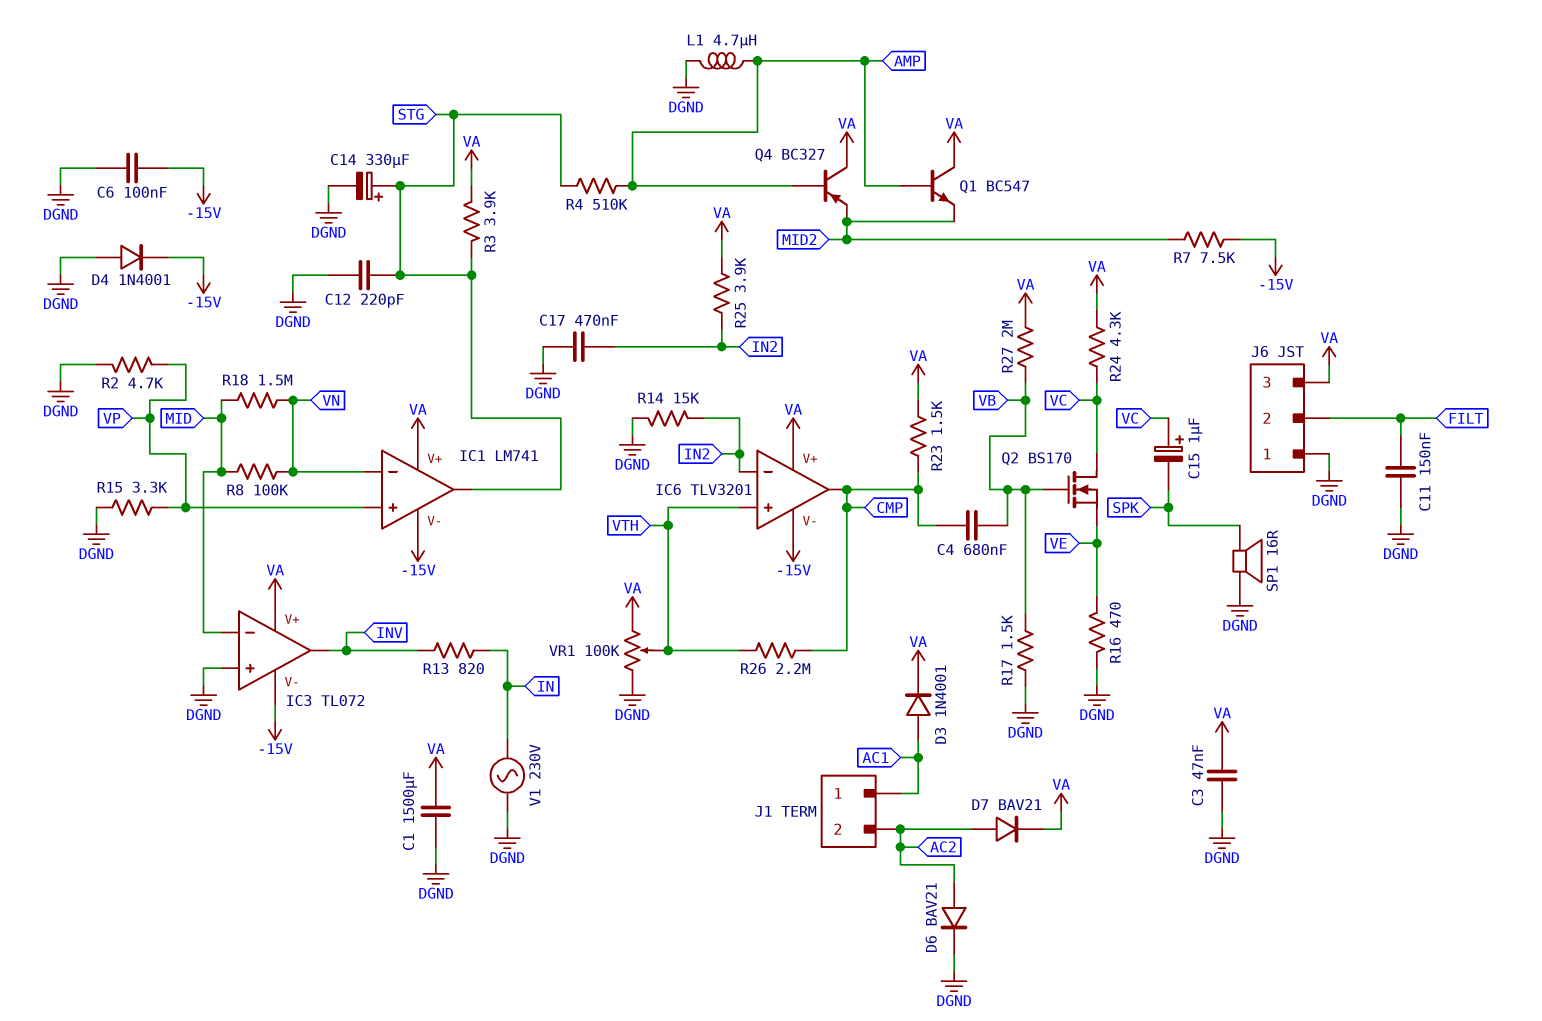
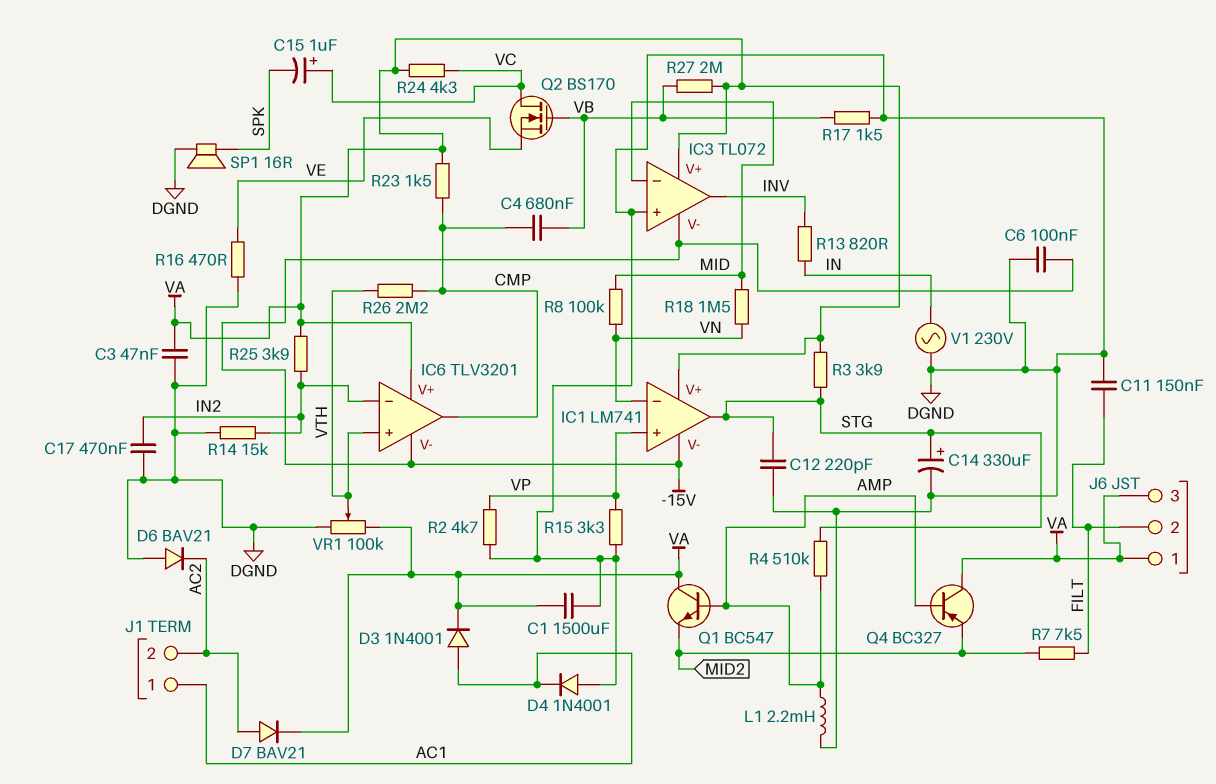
D4: diode 1N4001 (A DGND, K -15V) -> diode 1N4001 (A DGND, K AC1)
D6: diode BAV21 (A AC2, K DGND) -> diode BAV21 (A DGND, K AC2)
J6 pin 1: DGND -> VA
L1: 4.7uH (AMP, DGND) -> 2.2mH (AMP, DGND)
R7: 7.5k (-15V, MID2) -> 7.5k (FILT, MID2)

